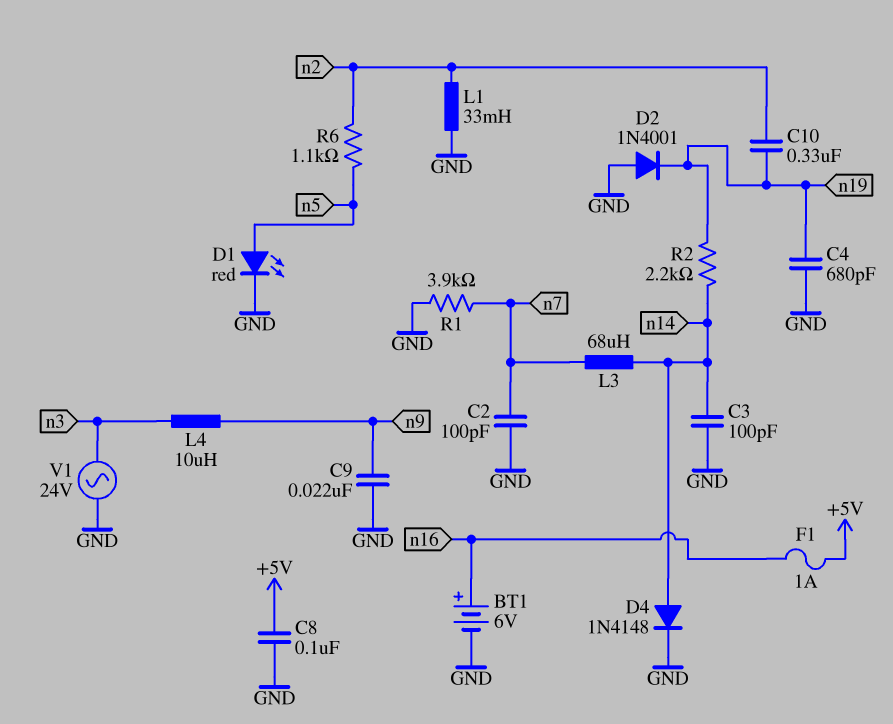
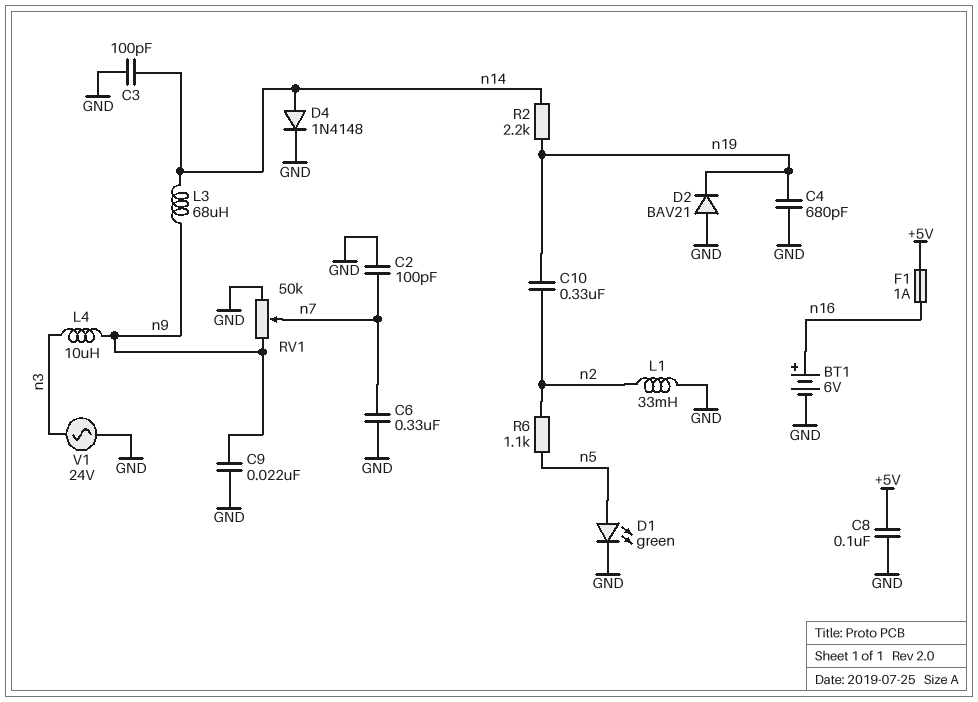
C6: none -> 330nF (GND, n7)
D1: LED red (A n5, K GND) -> LED green (A n5, K GND)
D2: diode 1N4001 (A GND, K n19) -> diode BAV21 (A GND, K n19)
L3: 68uH (n7, n14) -> 68uH (n9, n14)
R1: 3.9k (GND, n7) -> none
RV1: none -> 50k (GND, n9, wiper n7)

